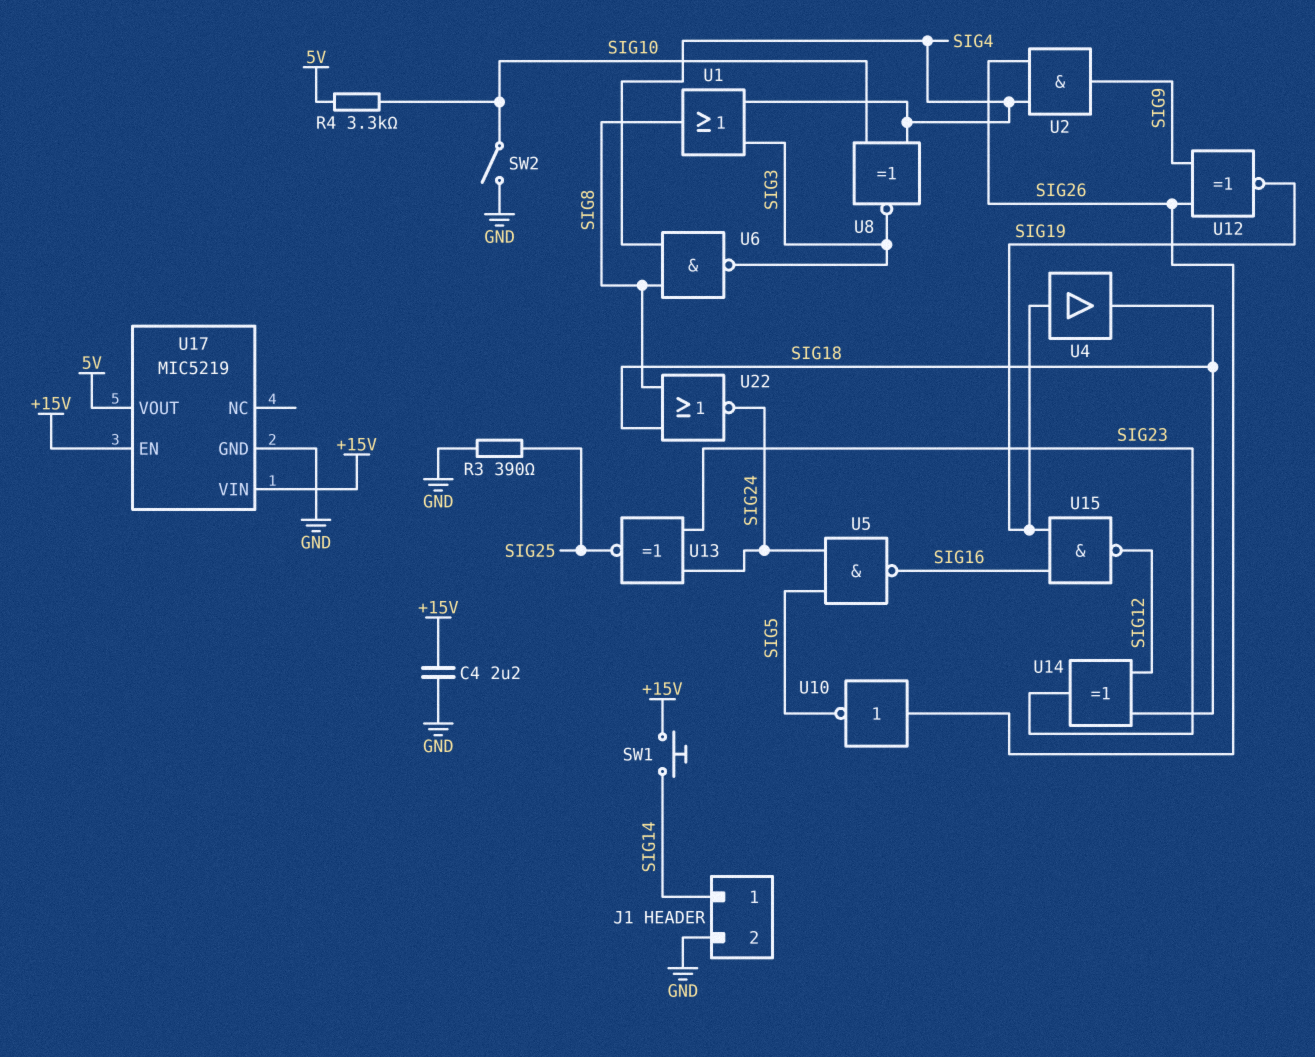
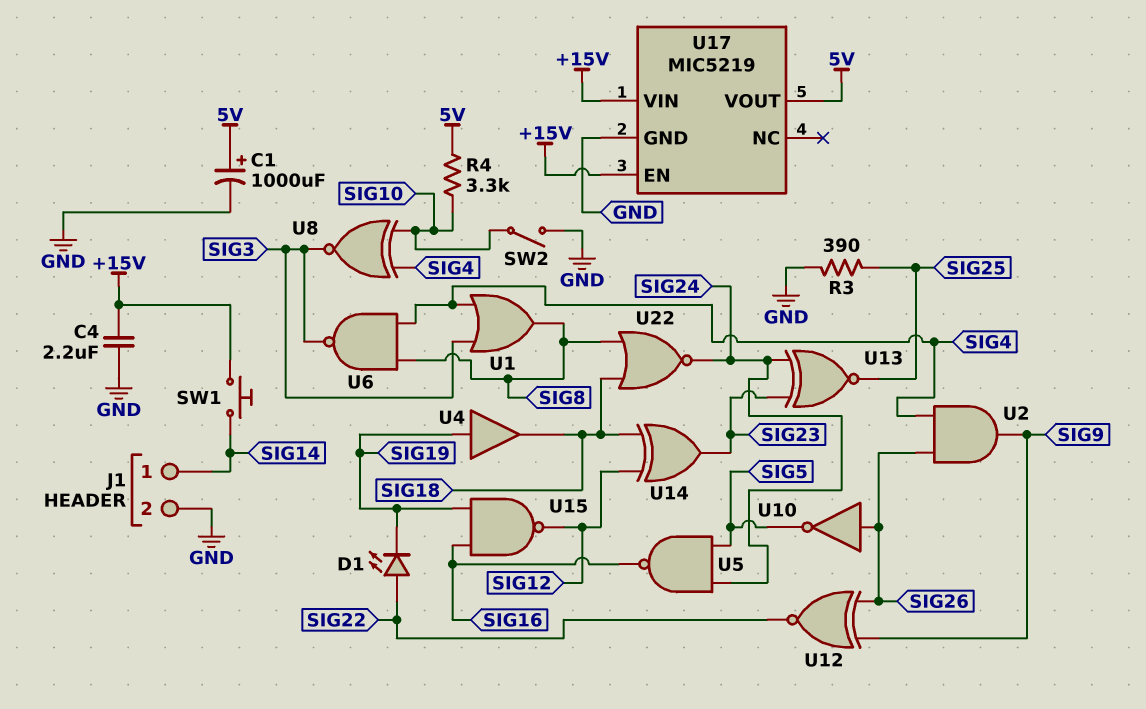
C1: none -> 1000uF (plus 5V, minus GND)
D1: none -> LED (A SIG22, K SIG19)
U12: XNOR (in SIG9, in SIG26, out SIG19) -> XNOR (in SIG9, in SIG26, out SIG22)

